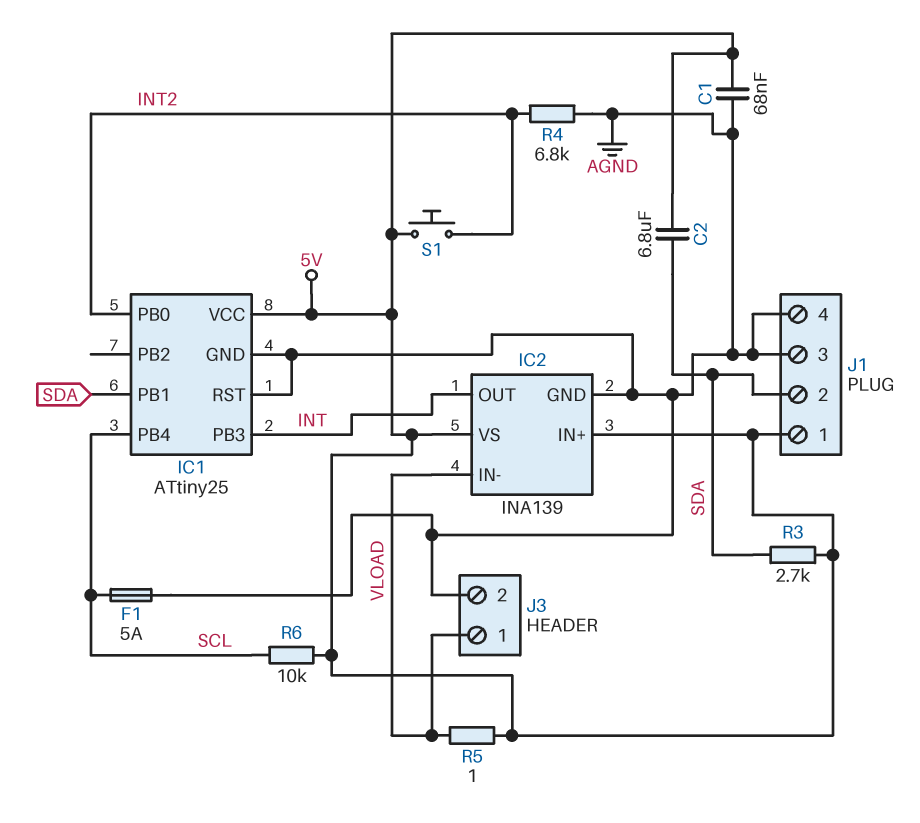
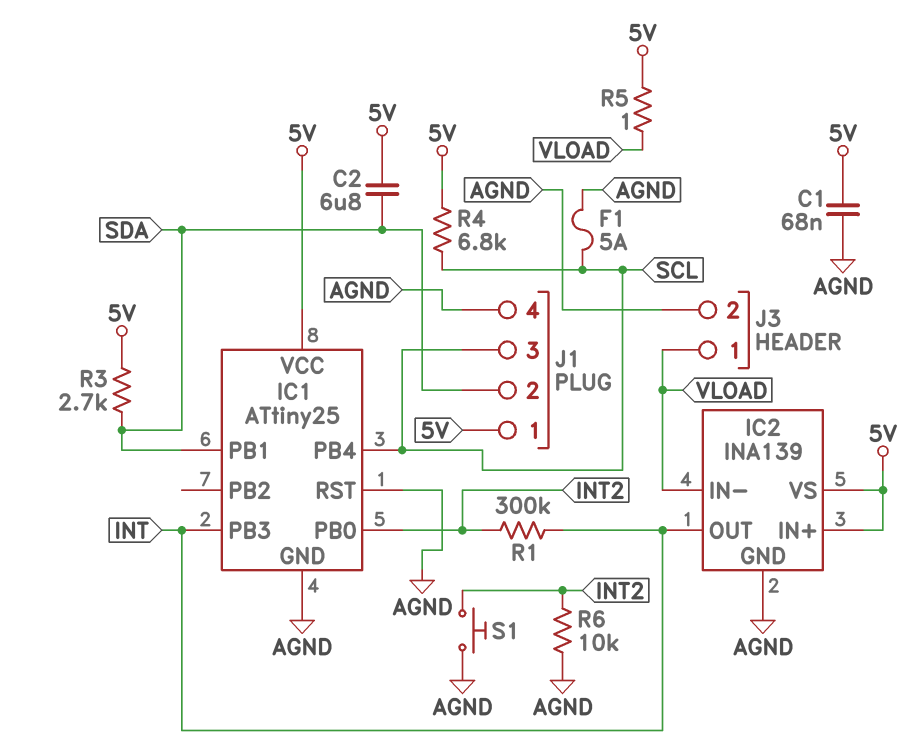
J1 pin 3: AGND -> SCL
R1: none -> 300k (INT, INT2)
R4: 6.8k (AGND, INT2) -> 6.8k (5V, SCL)
R6: 10k (5V, SCL) -> 10k (AGND, INT2)
S1: button (5V, INT2) -> button (AGND, INT2)

